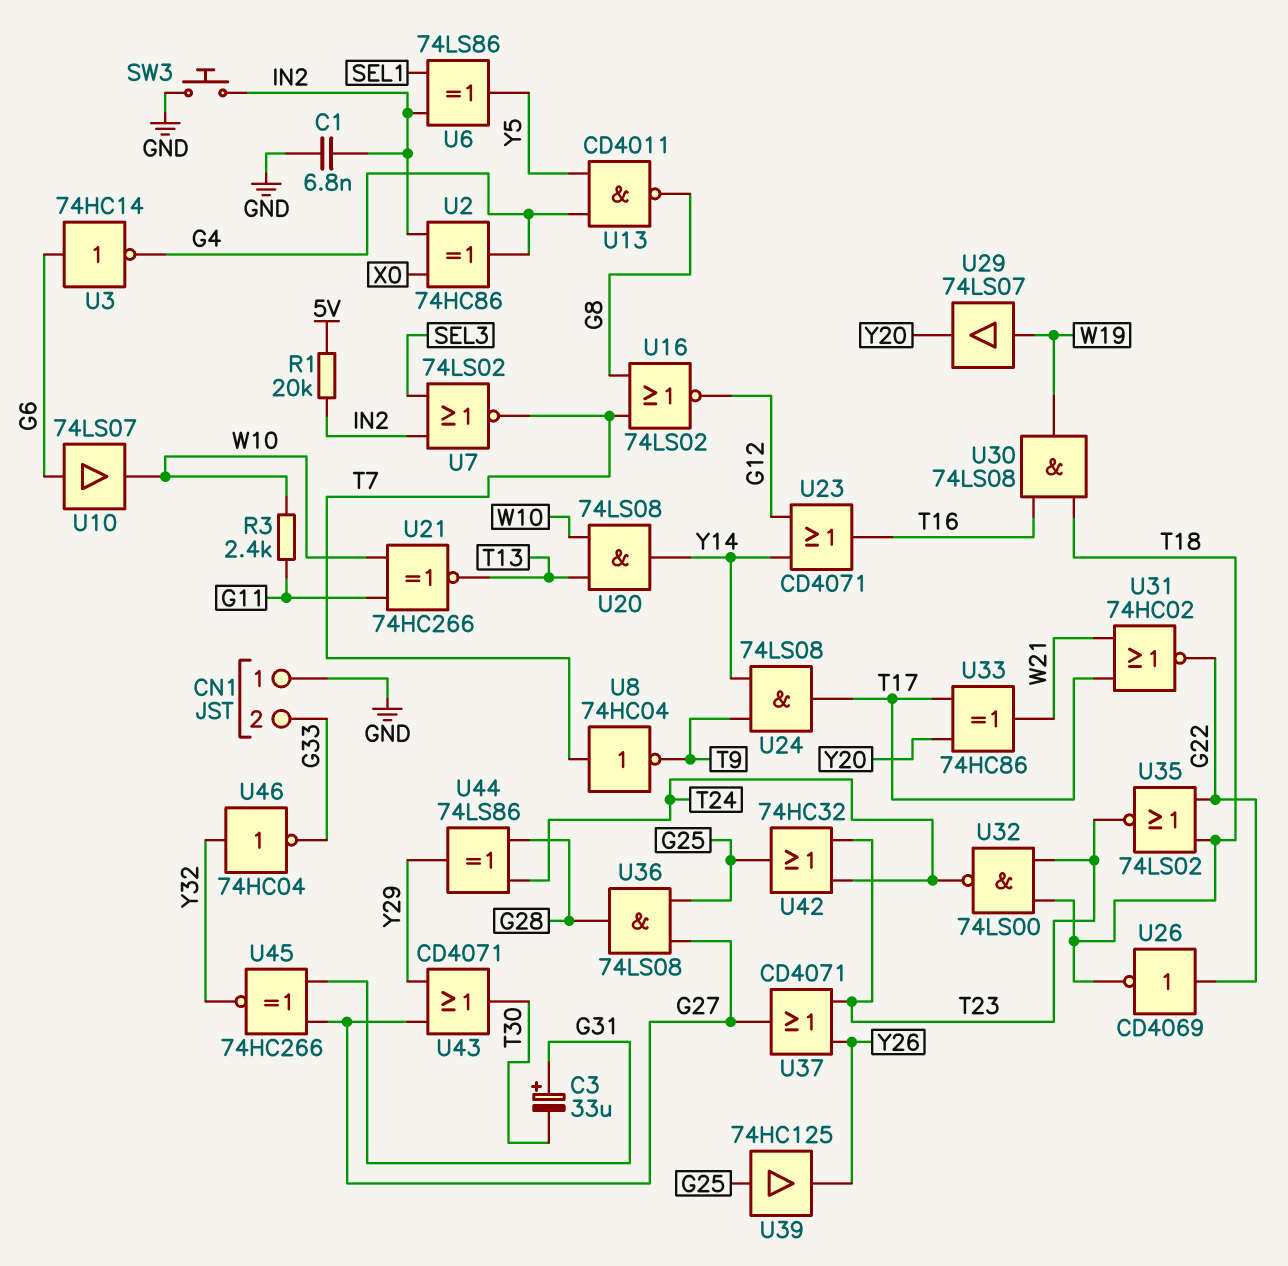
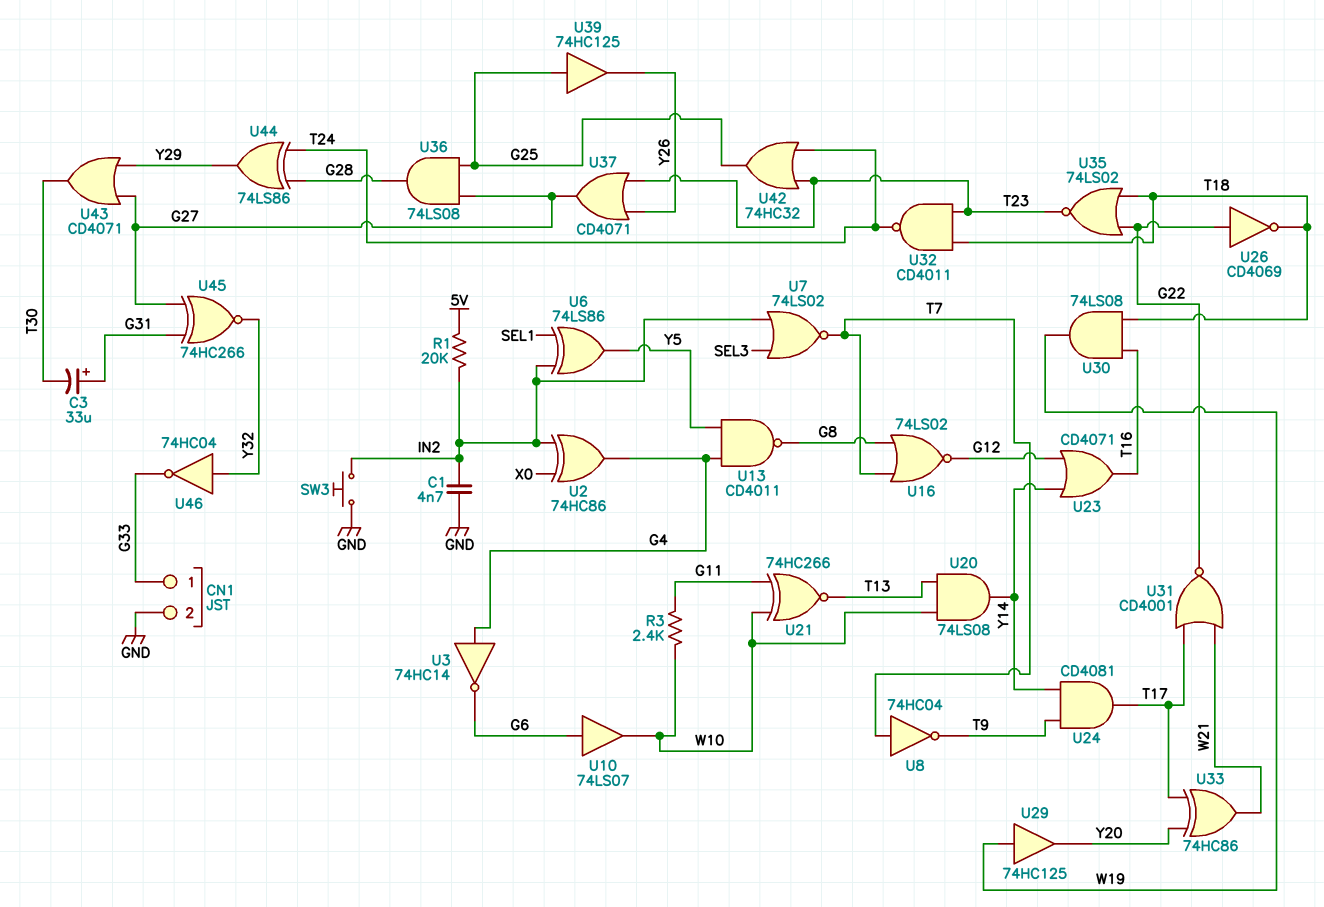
C1: 6.8nF (GND, IN2) -> 4.7nF (GND, IN2)
CN1 pin 1: GND -> G33
CN1 pin 2: G33 -> GND
U3: NOT 74HC14 (in G6, out G4) -> NOT 74HC14 (in G4, out G6)
U24: AND 74LS08 (in T9, in Y14, out T17) -> AND CD4081 (in T9, in Y14, out T17)
U29: buffer 74LS07 (in W19, out Y20) -> buffer 74HC125 (in W19, out Y20)
U31: NOR 74HC02 (in T17, in W21, out G22) -> NOR CD4001 (in T17, in W21, out G22)
U32: NAND 74LS00 (in T18, in T23, out T24) -> NAND CD4011 (in T18, in T23, out T24)

